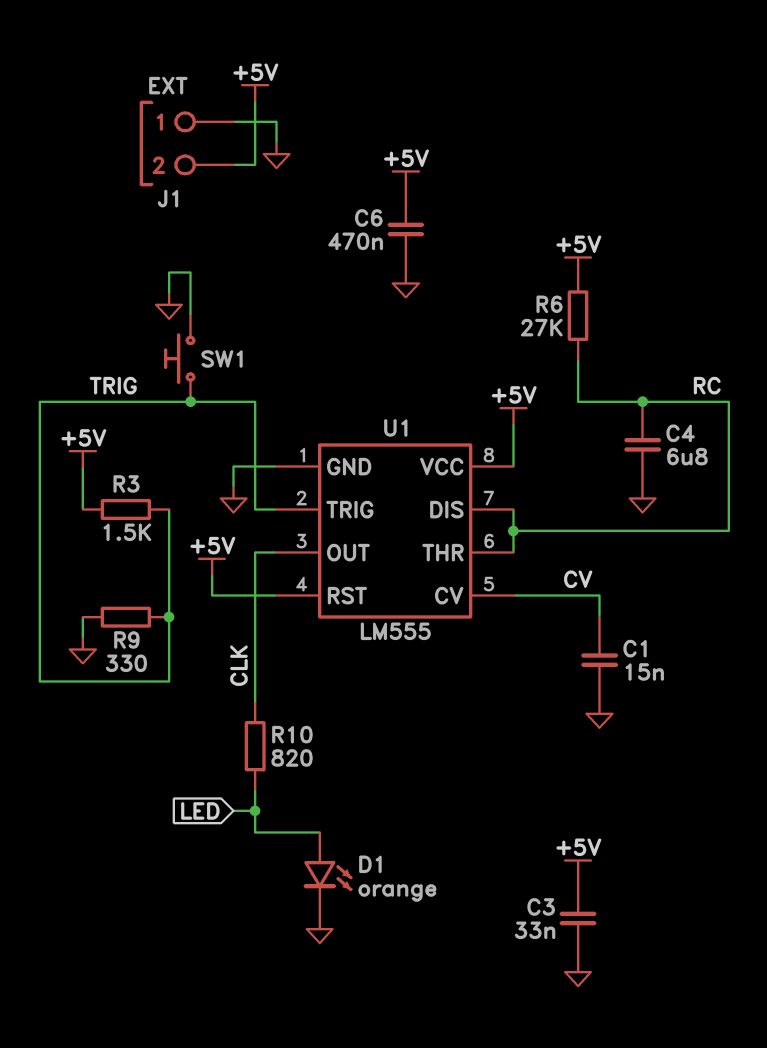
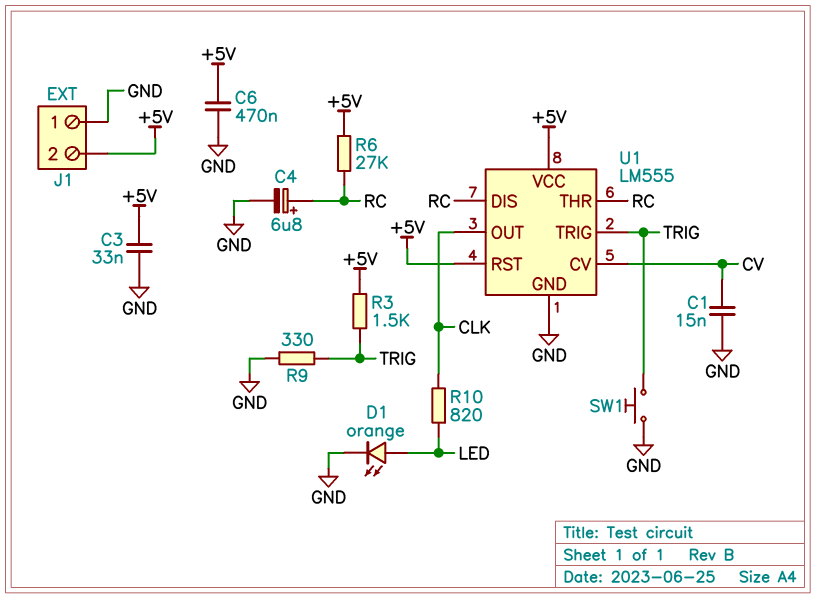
C4: 6.8uF (GND, RC) -> 6.8uF (plus RC, minus GND)

